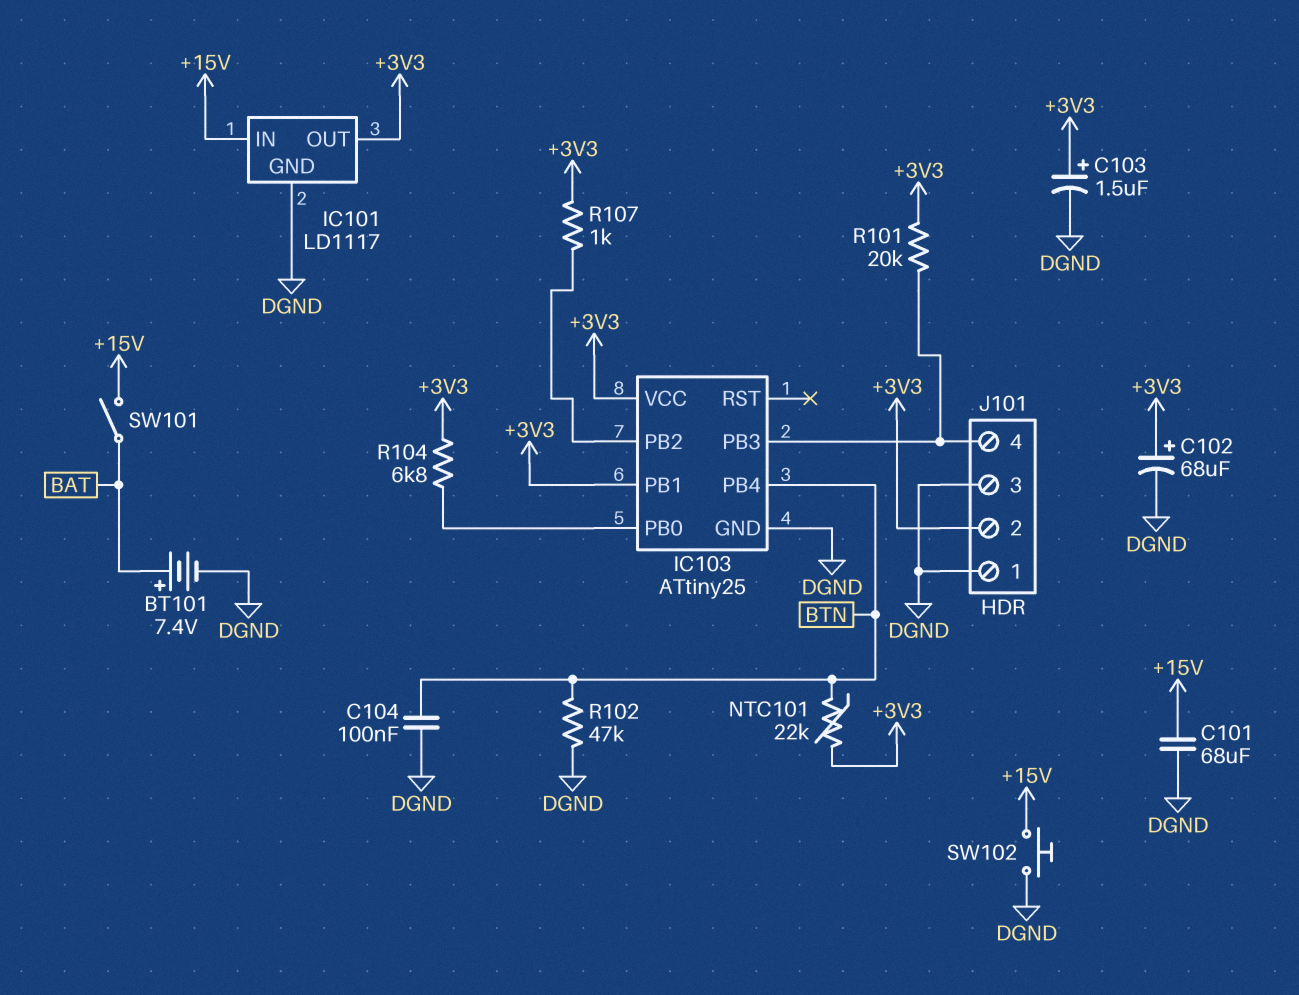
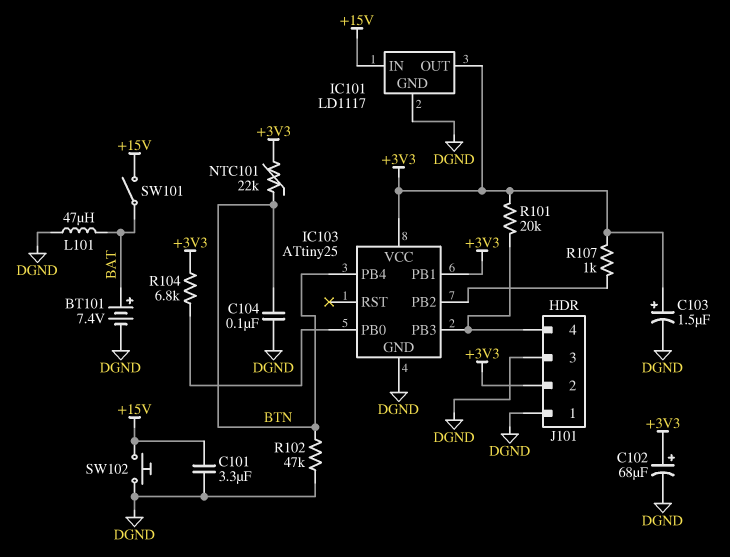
C101: 68uF (+15V, DGND) -> 3.3uF (+15V, DGND)
L101: none -> 47uH (BAT, DGND)

